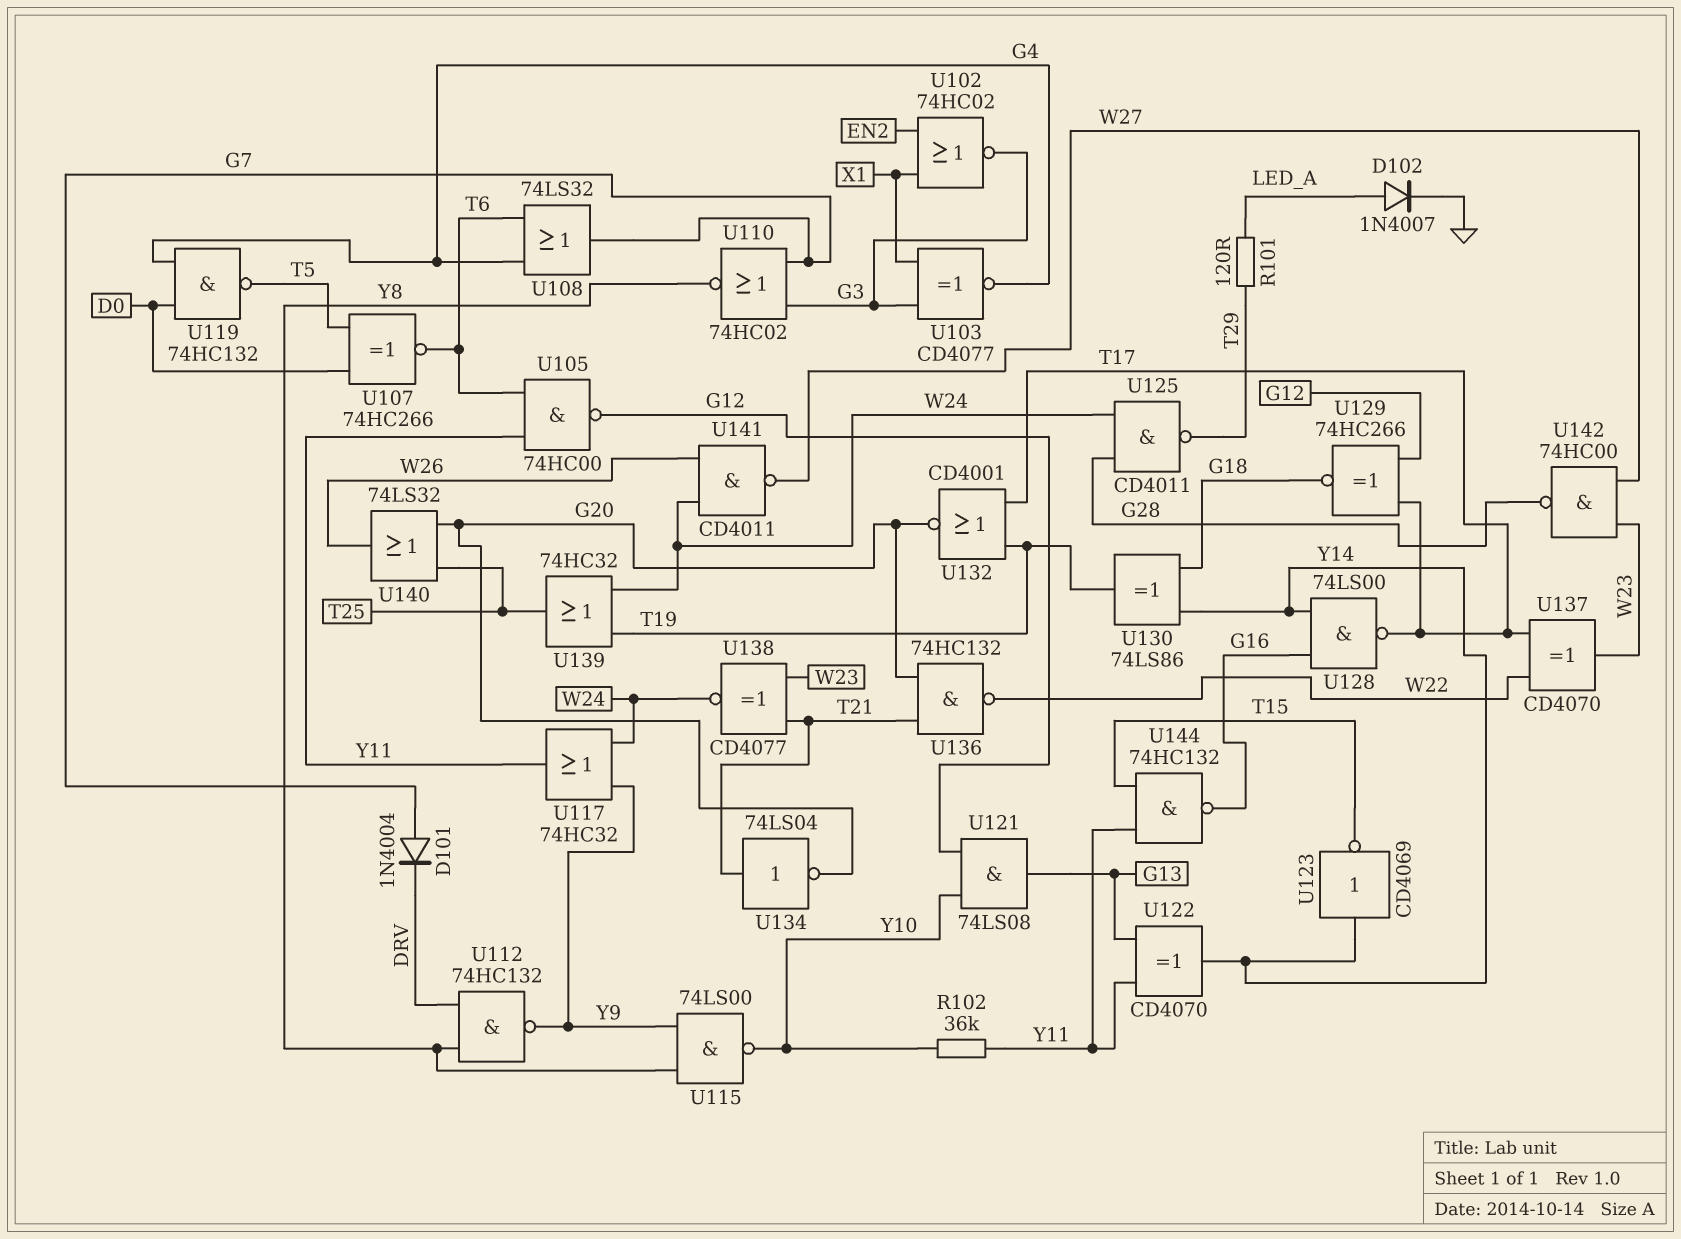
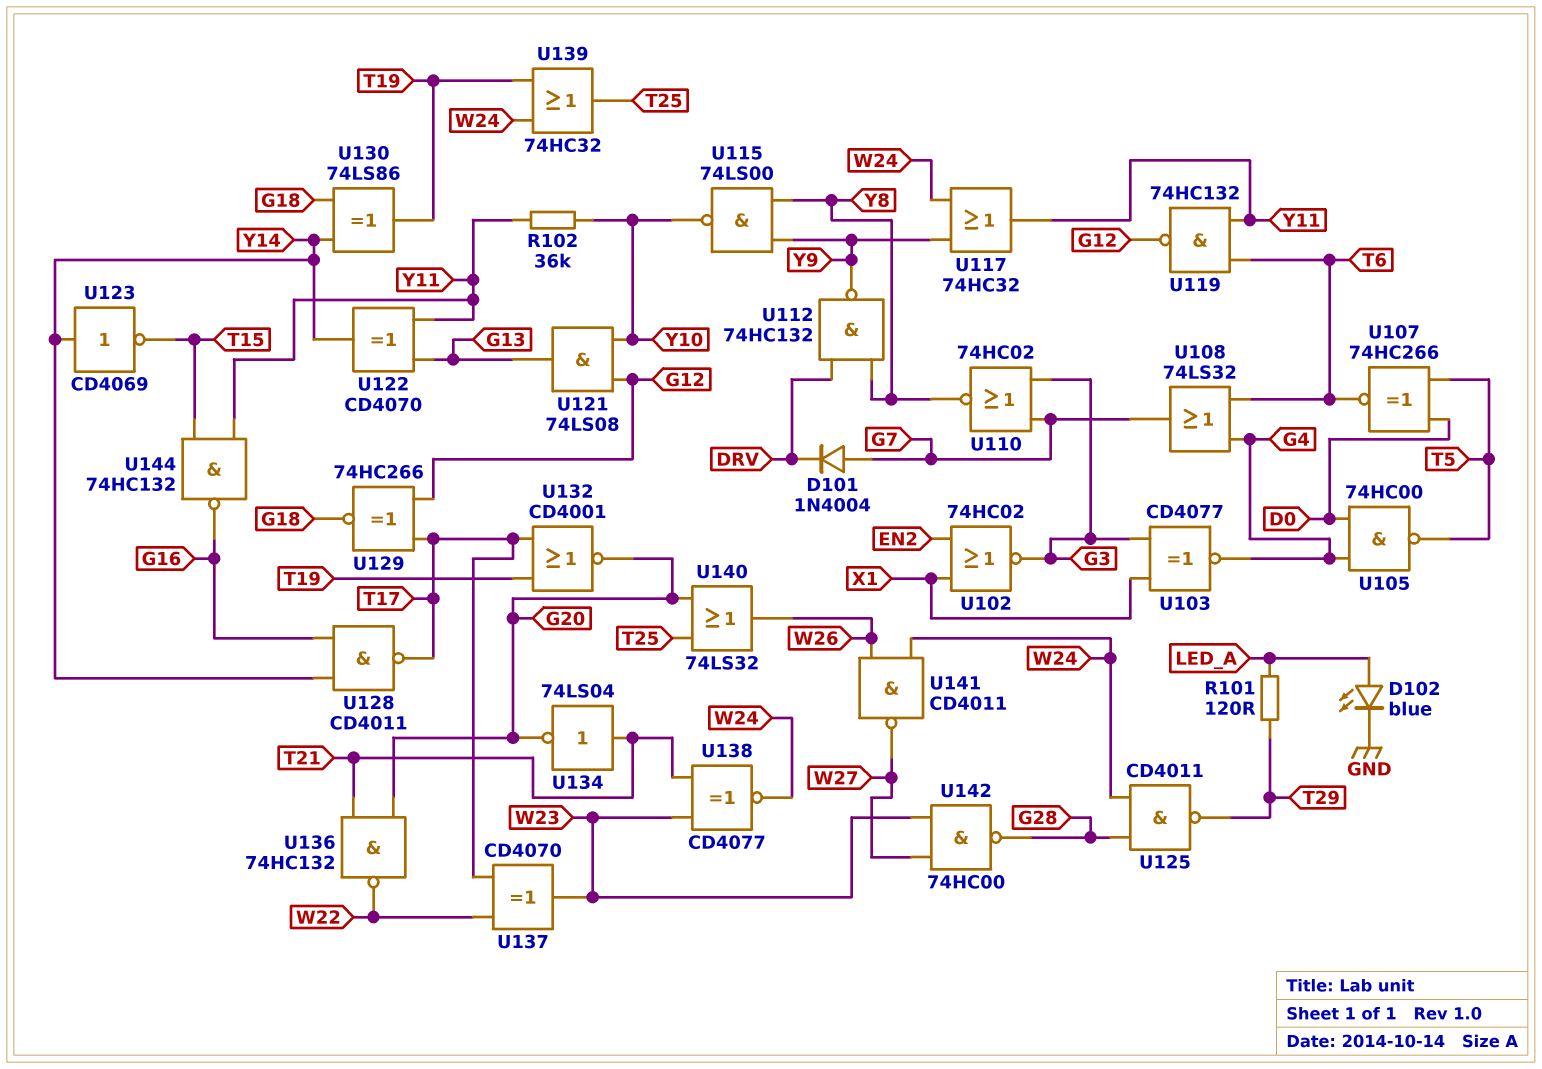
D102: diode 1N4007 (A LED_A, K GND) -> LED blue (A LED_A, K GND)
U105: NAND 74HC00 (in T6, in Y11, out G12) -> NAND 74HC00 (in D0, in G4, out T5)
U119: NAND 74HC132 (in D0, in G4, out T5) -> NAND 74HC132 (in T6, in Y11, out G12)
U128: NAND 74LS00 (in G16, in Y14, out T17) -> NAND CD4011 (in G16, in Y14, out T17)

